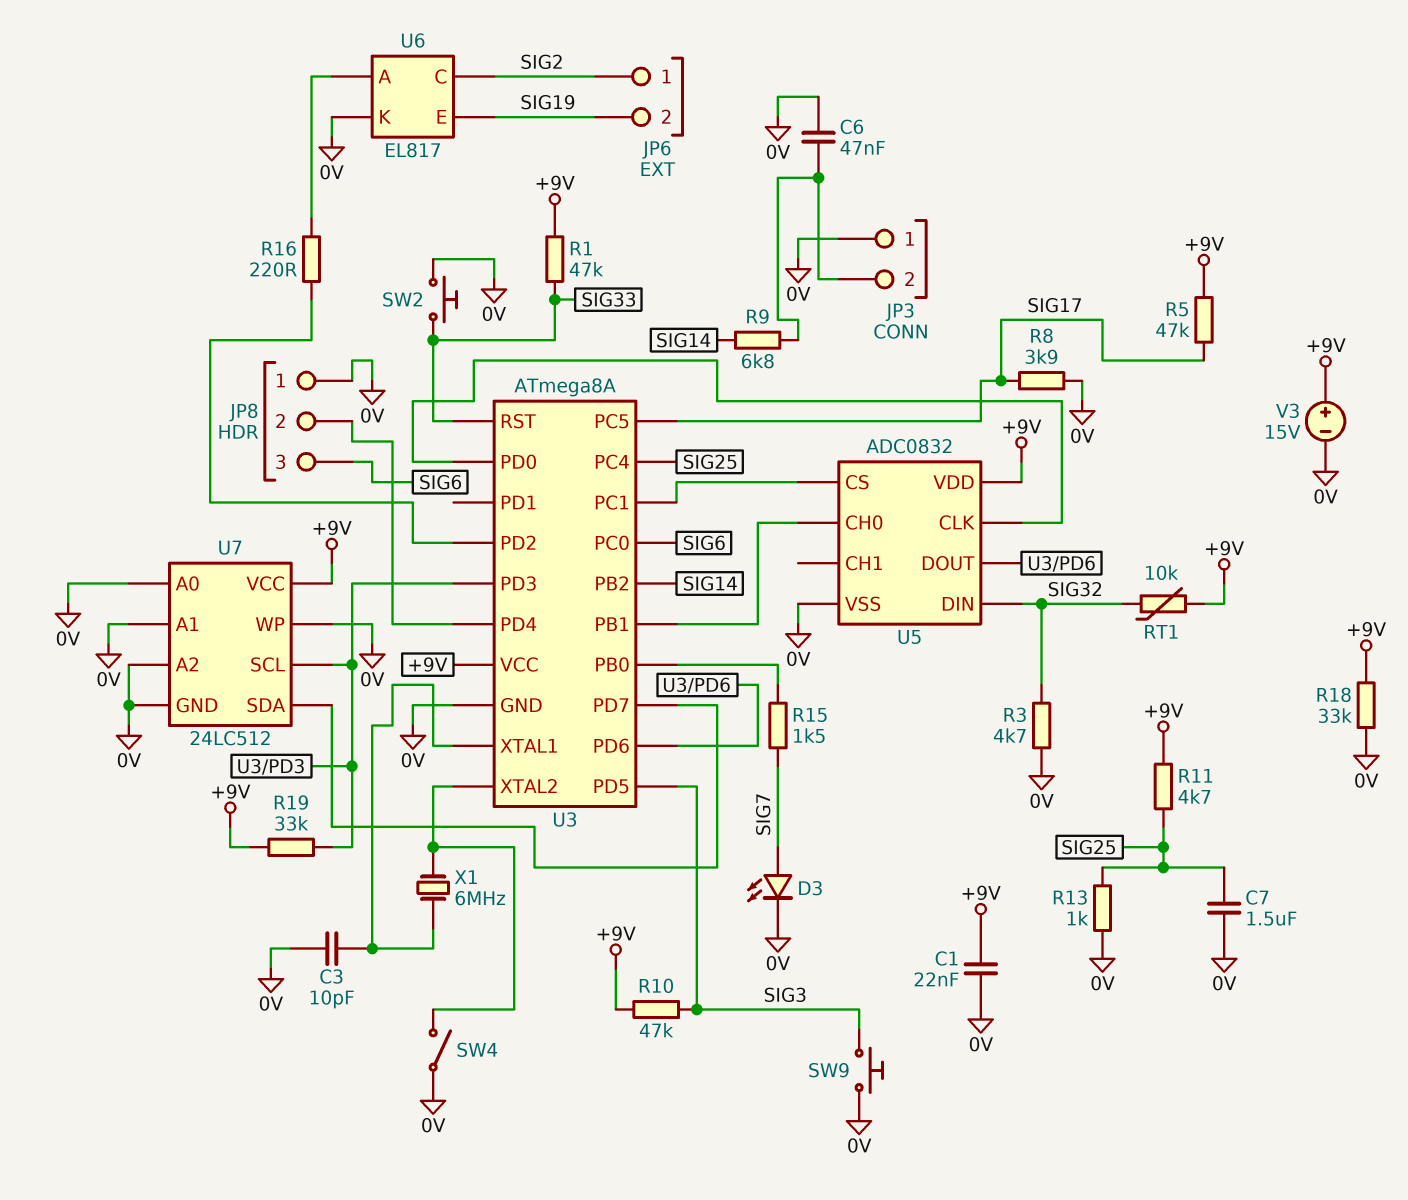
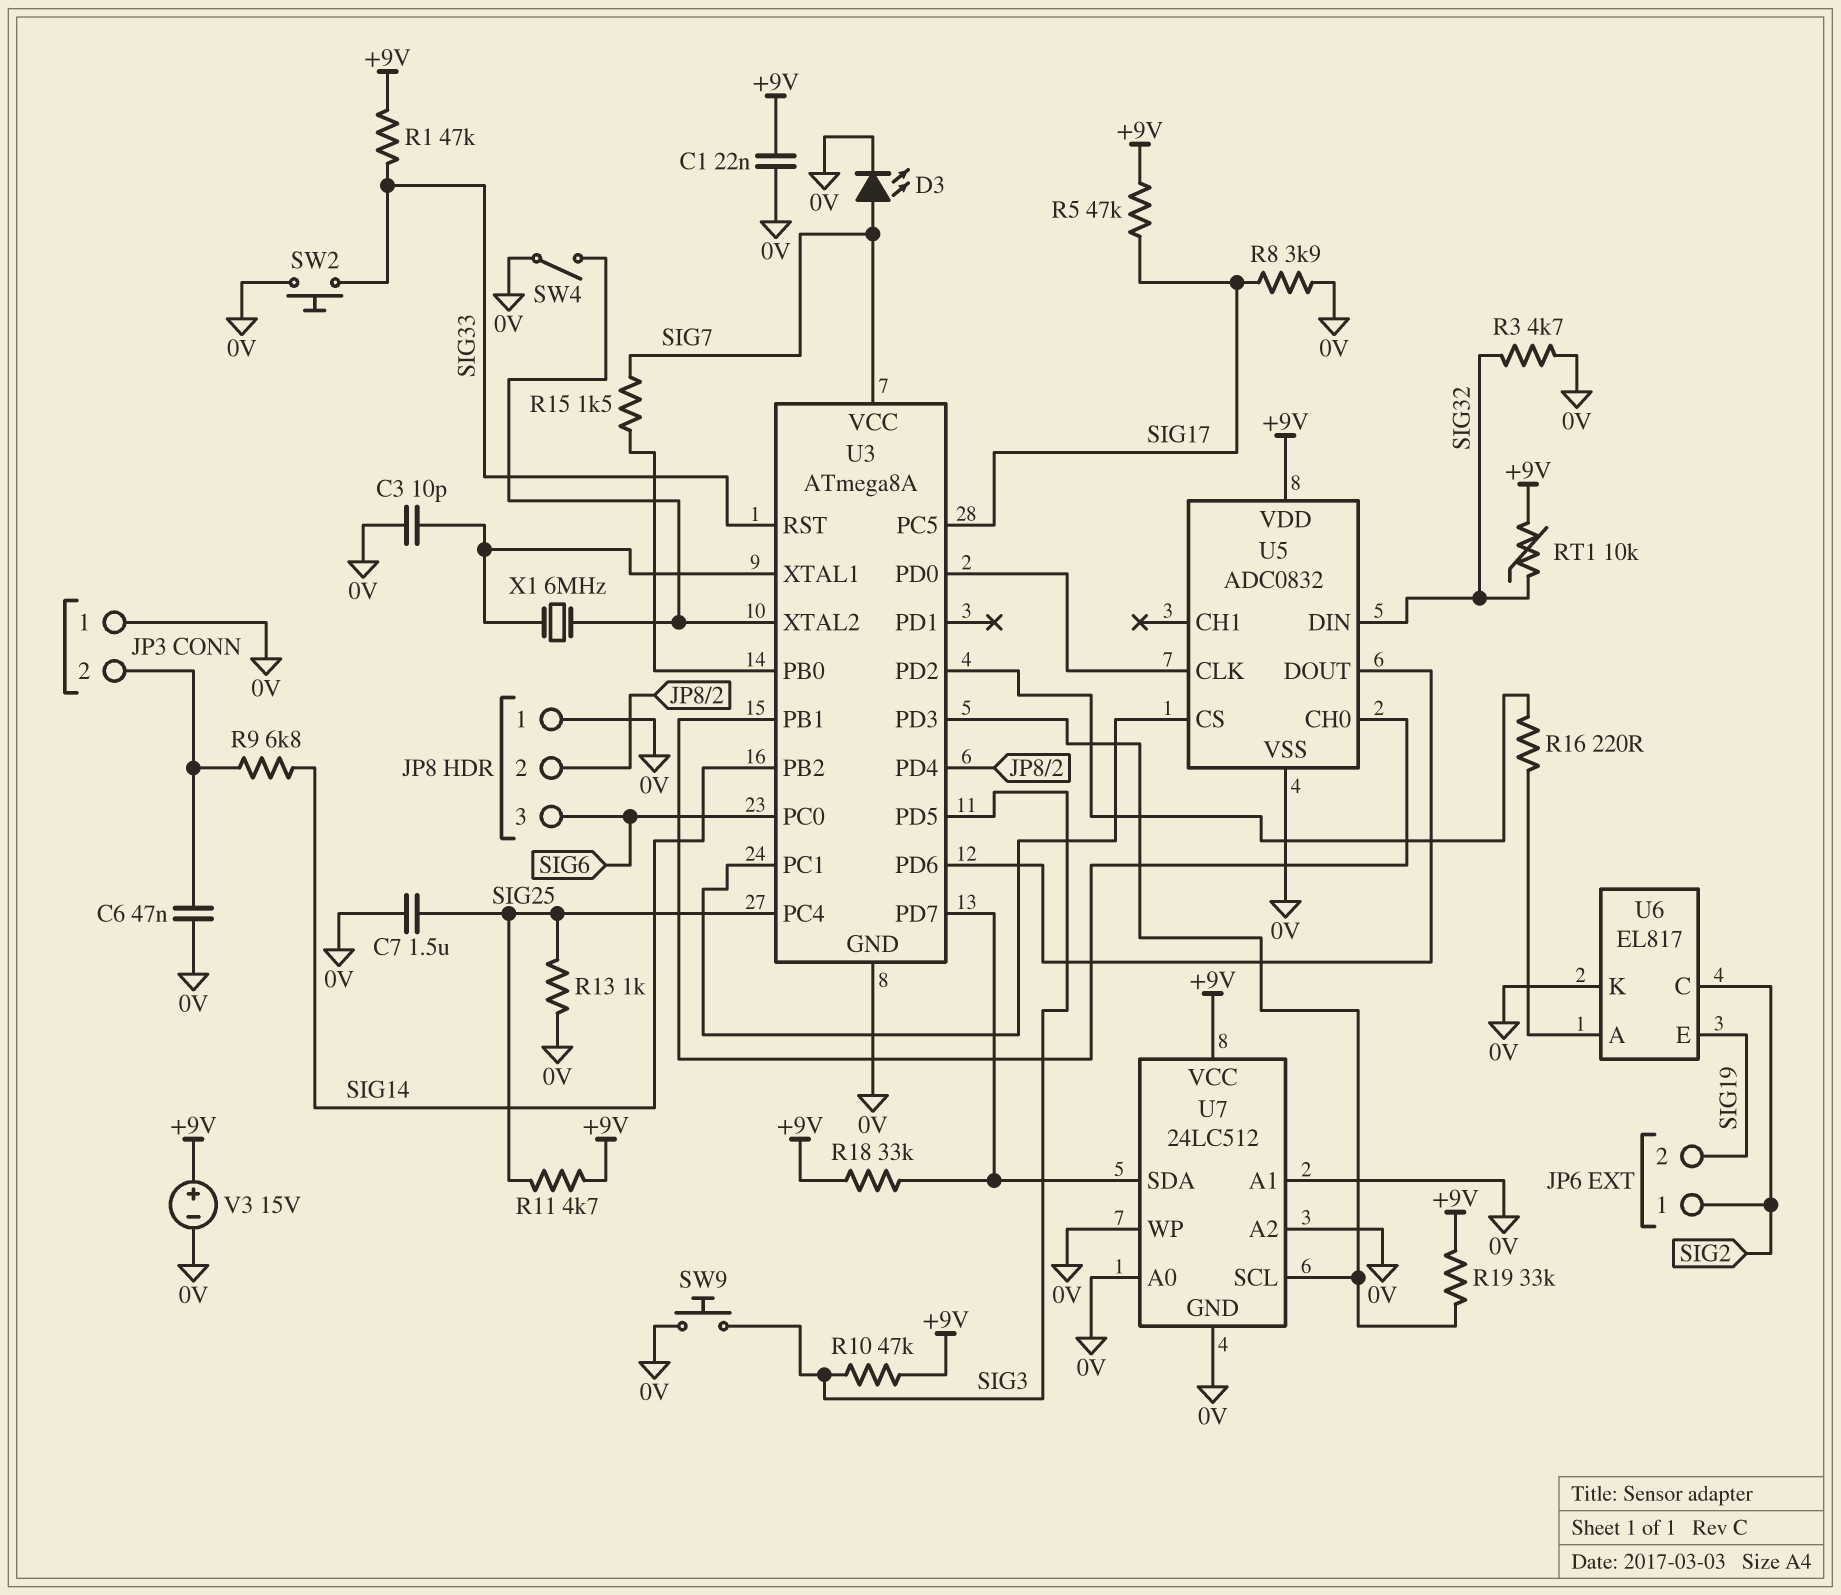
R18: 33k (+9V, 0V) -> 33k (+9V, U3/PD7)
U3 pin VCC: +9V -> SIG7

